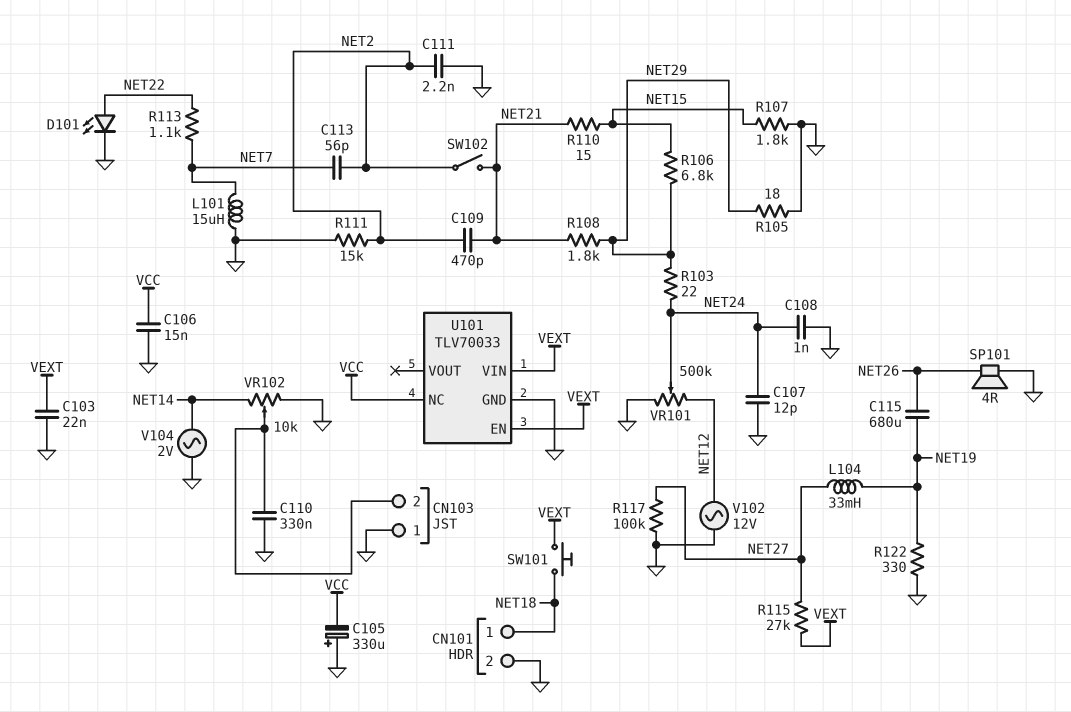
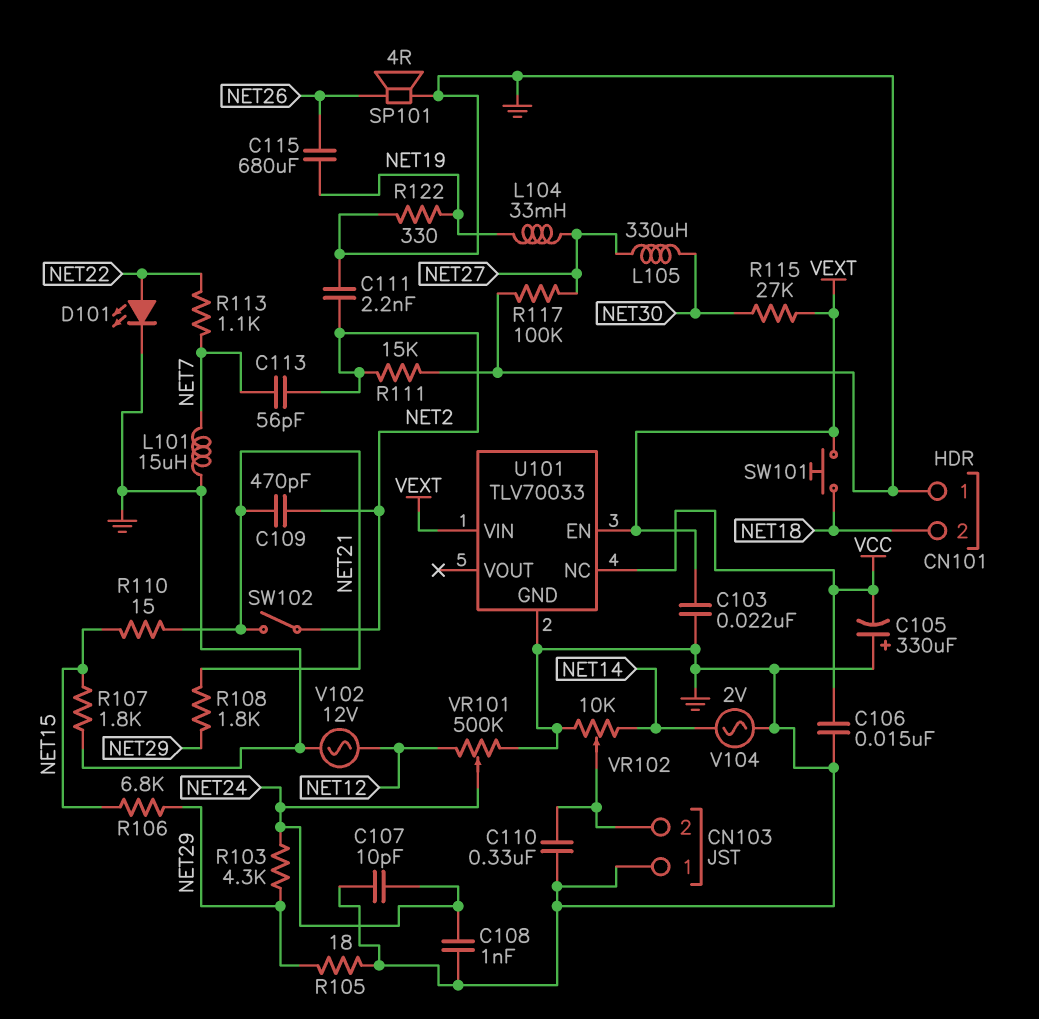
C107: 12pF (GND, NET24) -> 10pF (GND, NET24)
CN101 pin 1: NET18 -> GND
CN101 pin 2: GND -> NET18
L105: none -> 330uH (NET27, NET30)
R103: 22 (NET24, NET29) -> 4.3k (NET24, NET29)
R115: 27k (NET27, VEXT) -> 27k (NET30, VEXT)

